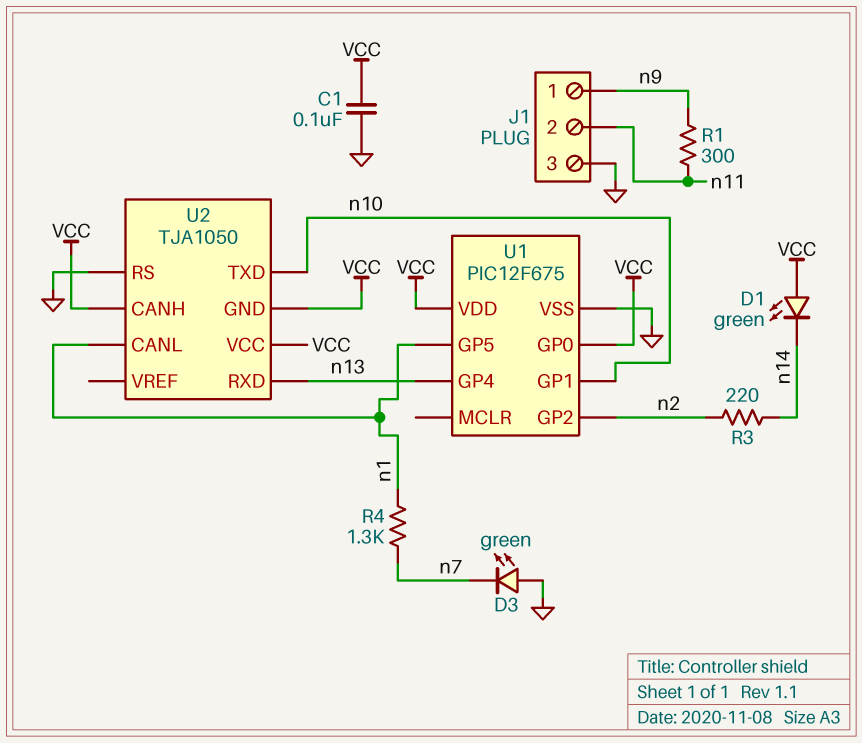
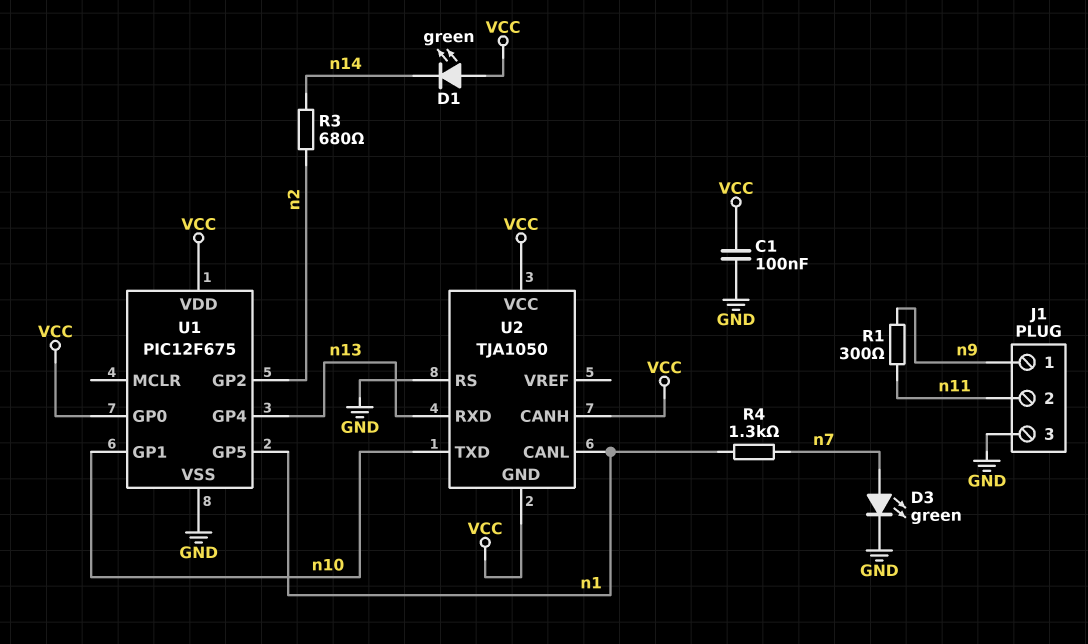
D3: LED green (A GND, K n7) -> LED green (A n7, K GND)
R3: 220 (n2, n14) -> 680 (n2, n14)

